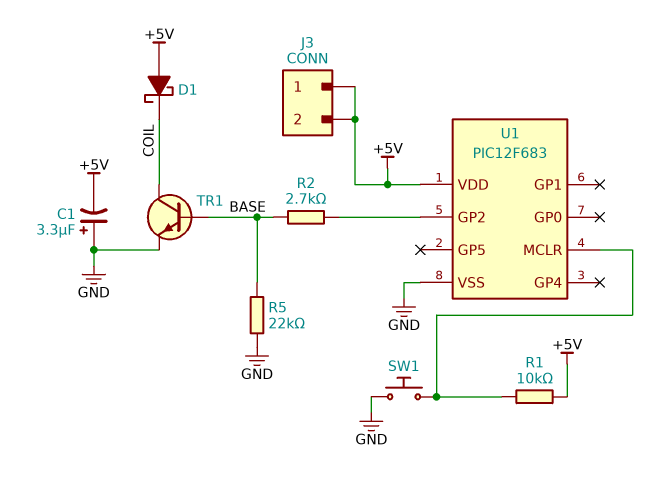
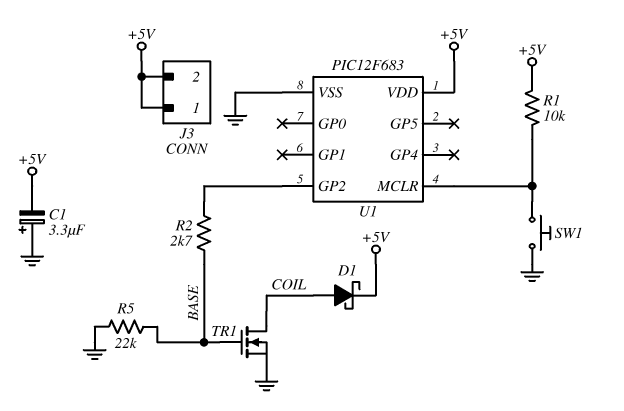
D1: schottky (A +5V, K COIL) -> schottky (A COIL, K +5V)
TR1: NPN (B BASE, C COIL, E GND) -> NMOS (G BASE, D COIL, S GND)

